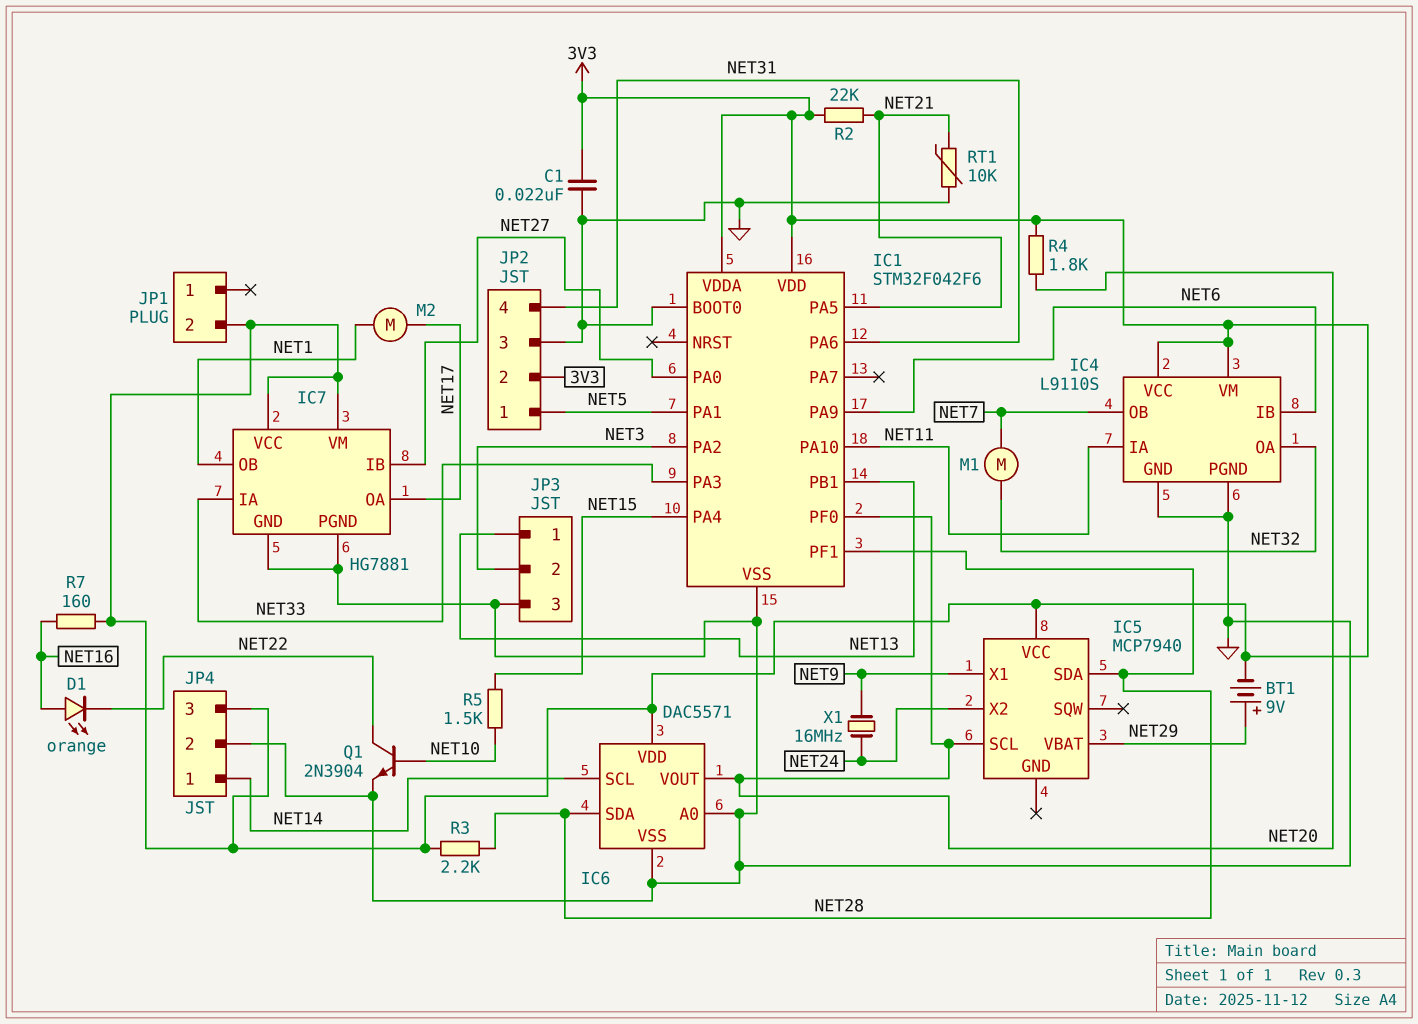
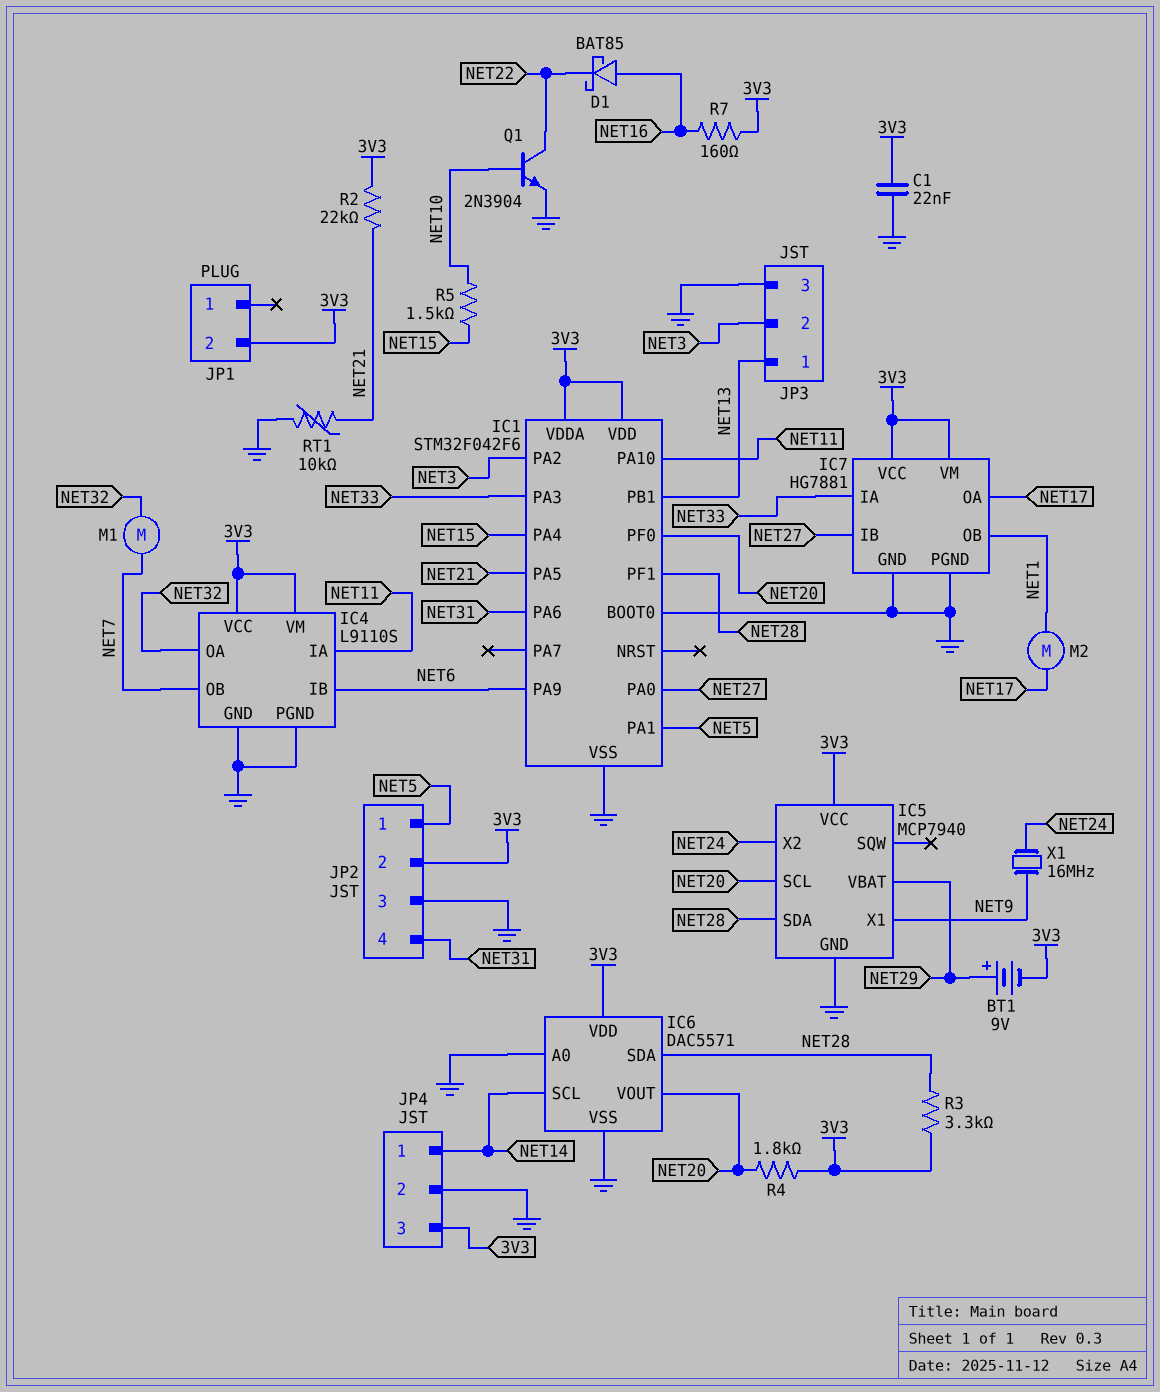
D1: LED orange (A NET16, K NET22) -> schottky BAT85 (A NET16, K NET22)
IC5 pin GND: none -> GND
R3: 2.2k (3V3, NET28) -> 3.3k (3V3, NET28)

